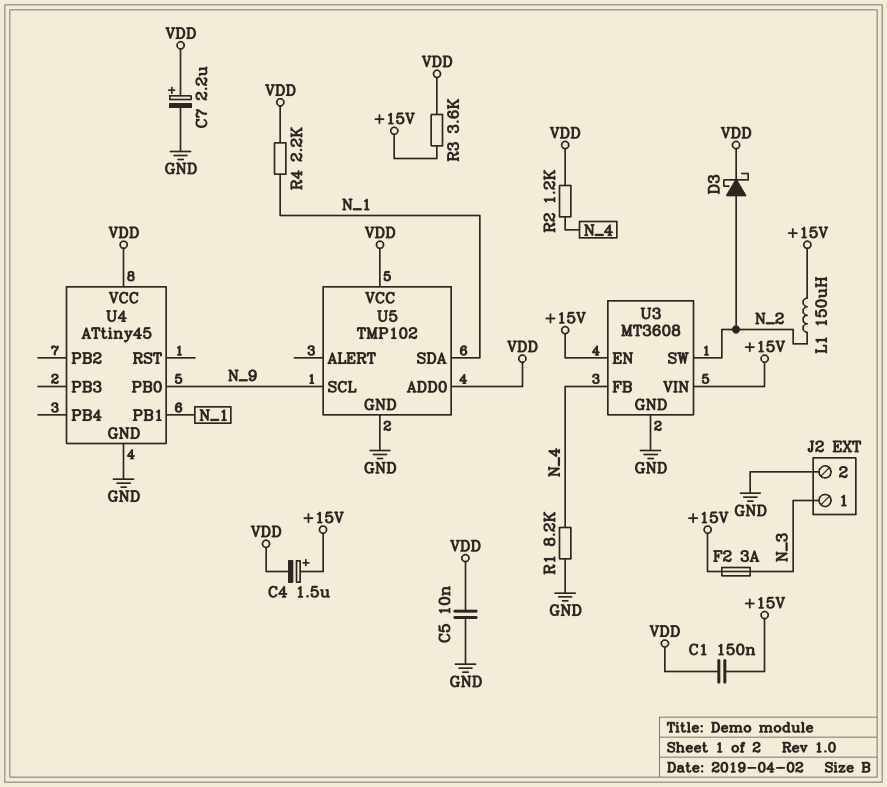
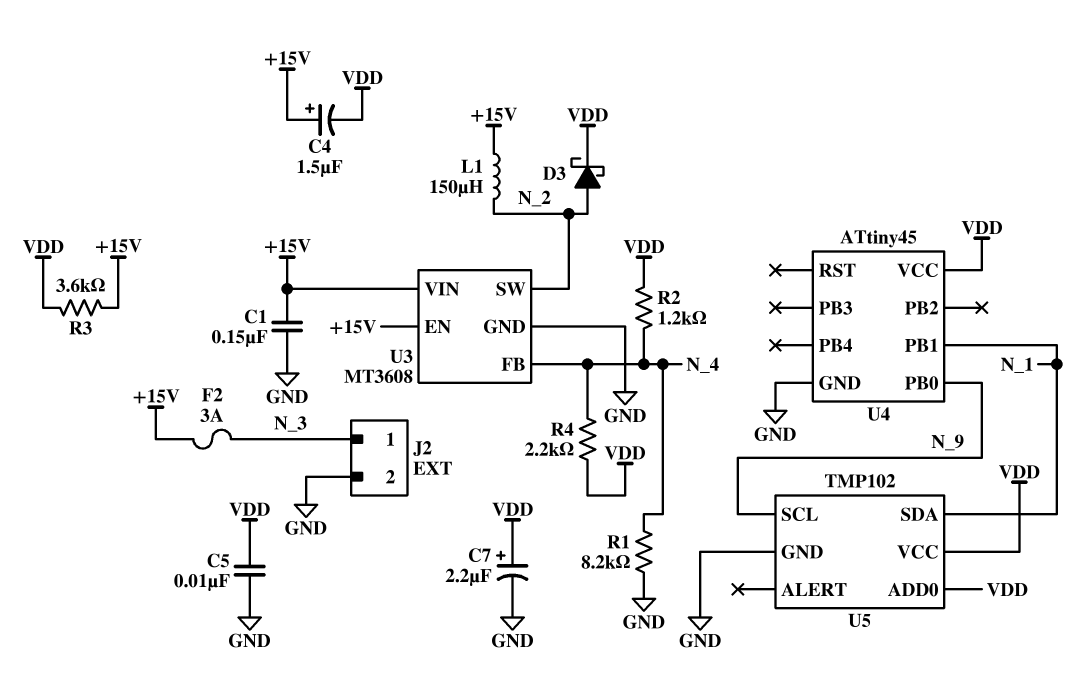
C1: 150nF (+15V, VDD) -> 150nF (+15V, GND)
R4: 2.2k (N_1, VDD) -> 2.2k (N_4, VDD)

